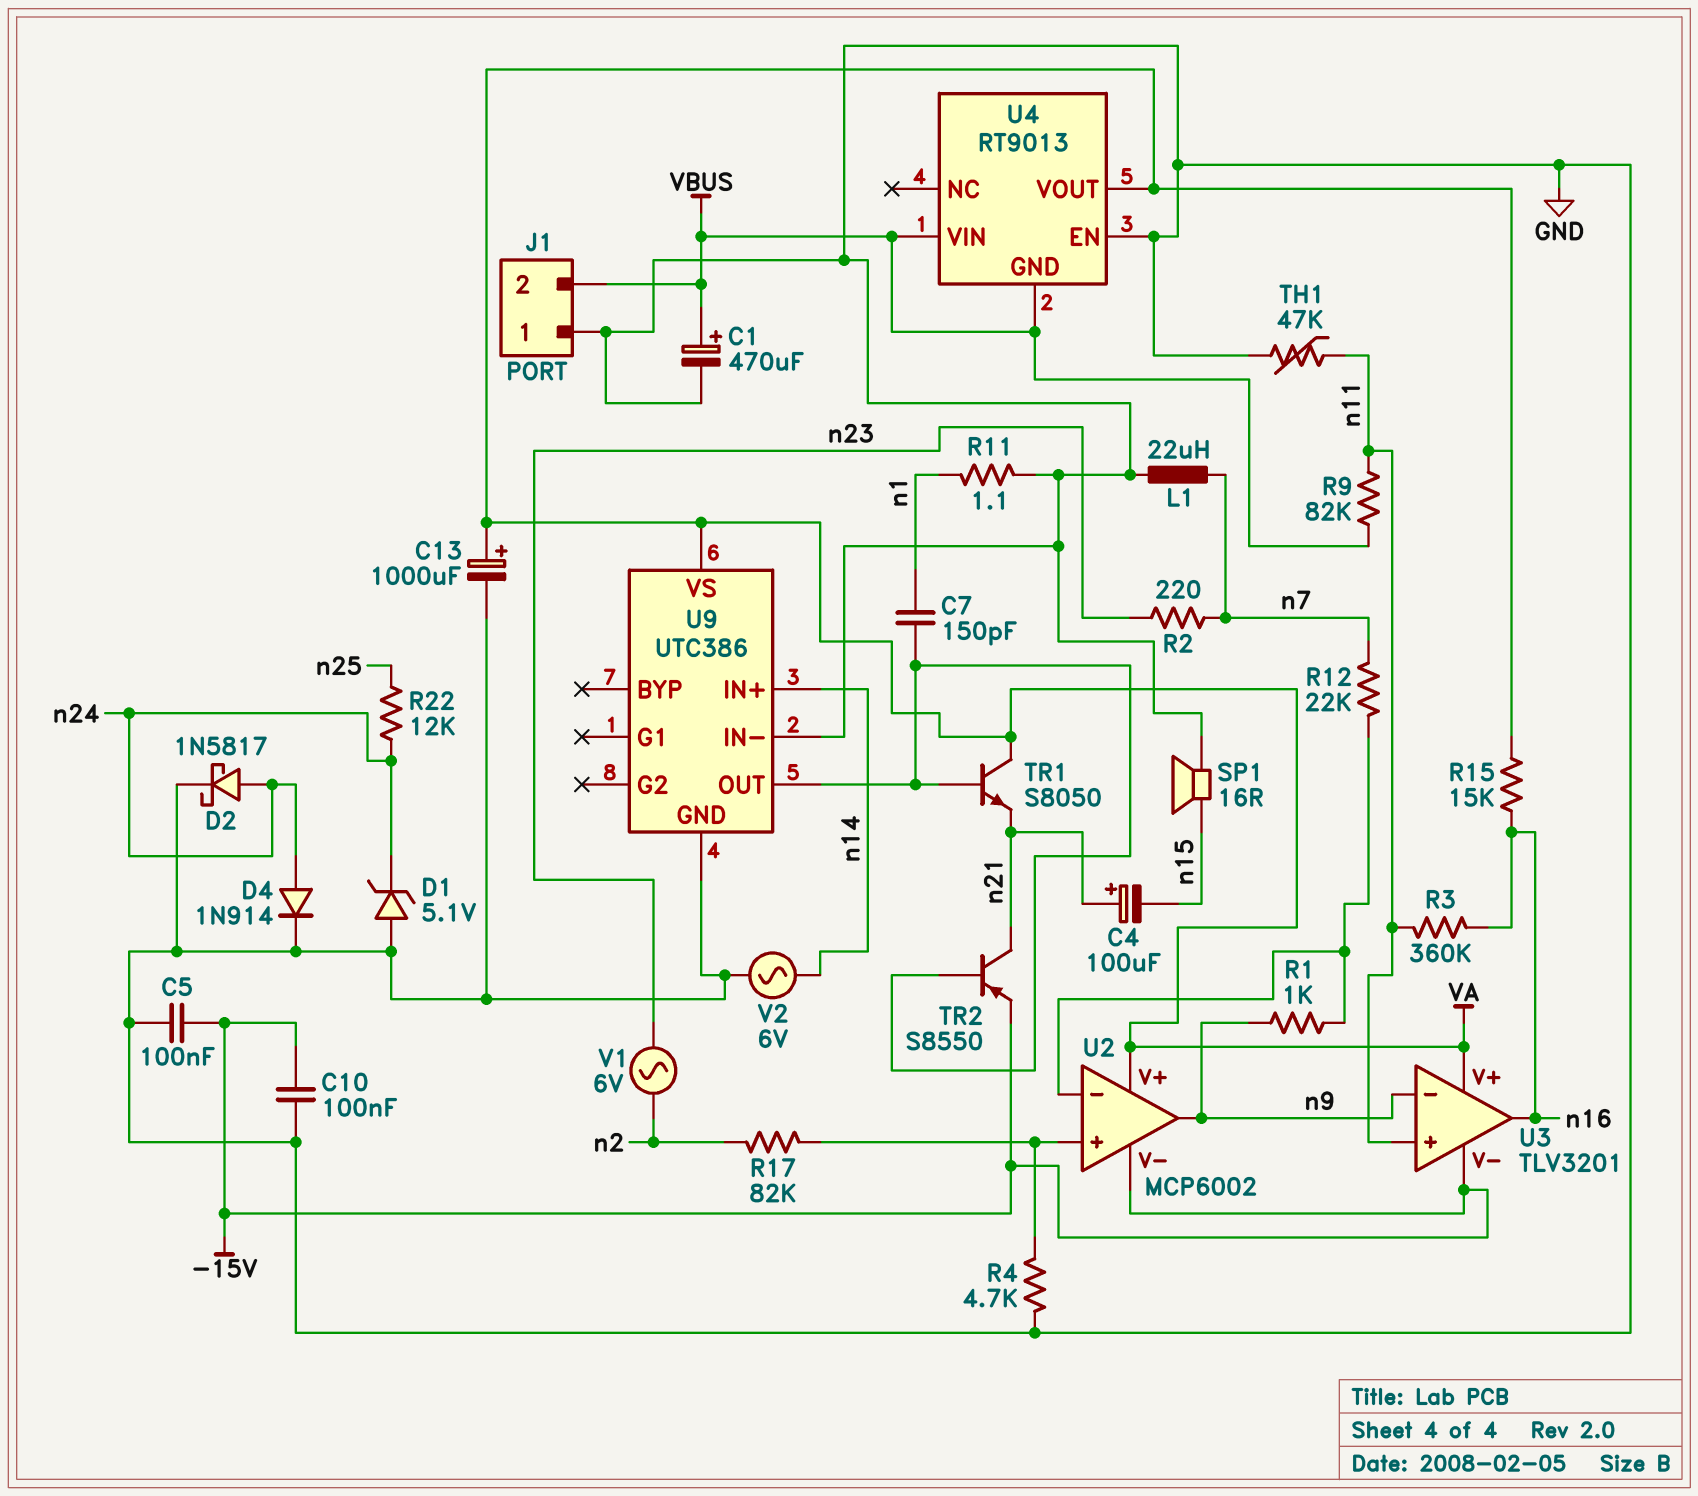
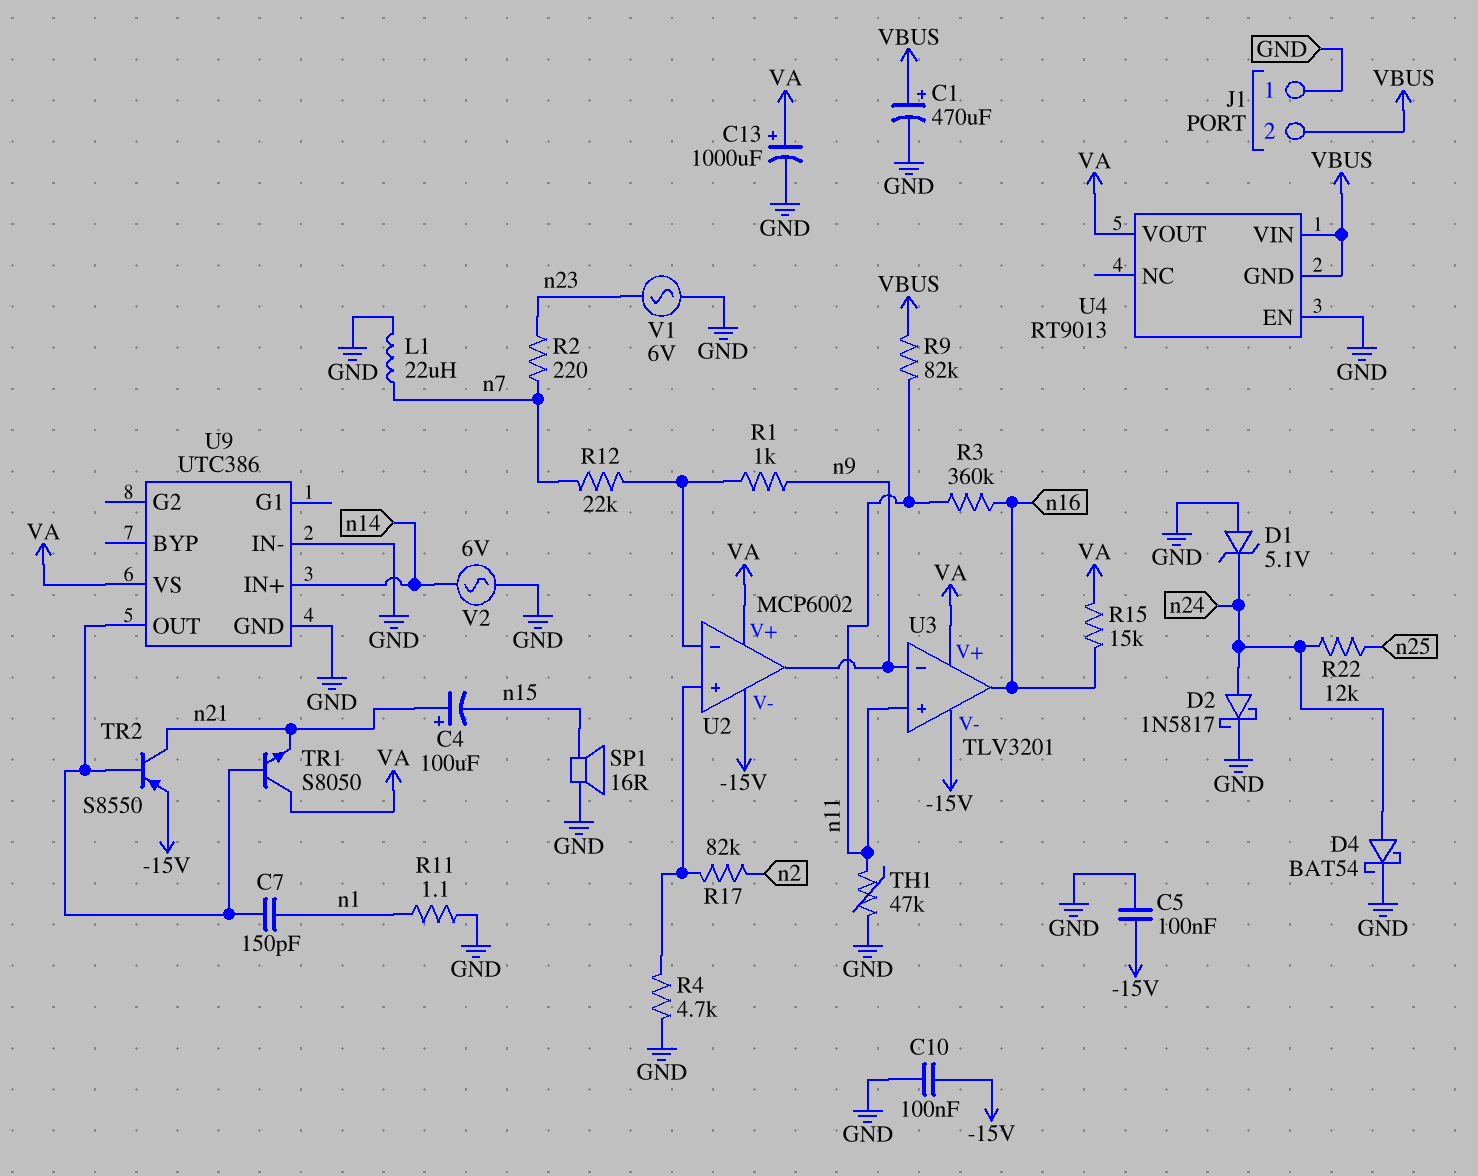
D4: diode 1N914 (A n24, K GND) -> schottky BAT54 (A n24, K GND)
V1: AC 6V (n2, n23) -> AC 6V (GND, n23)

